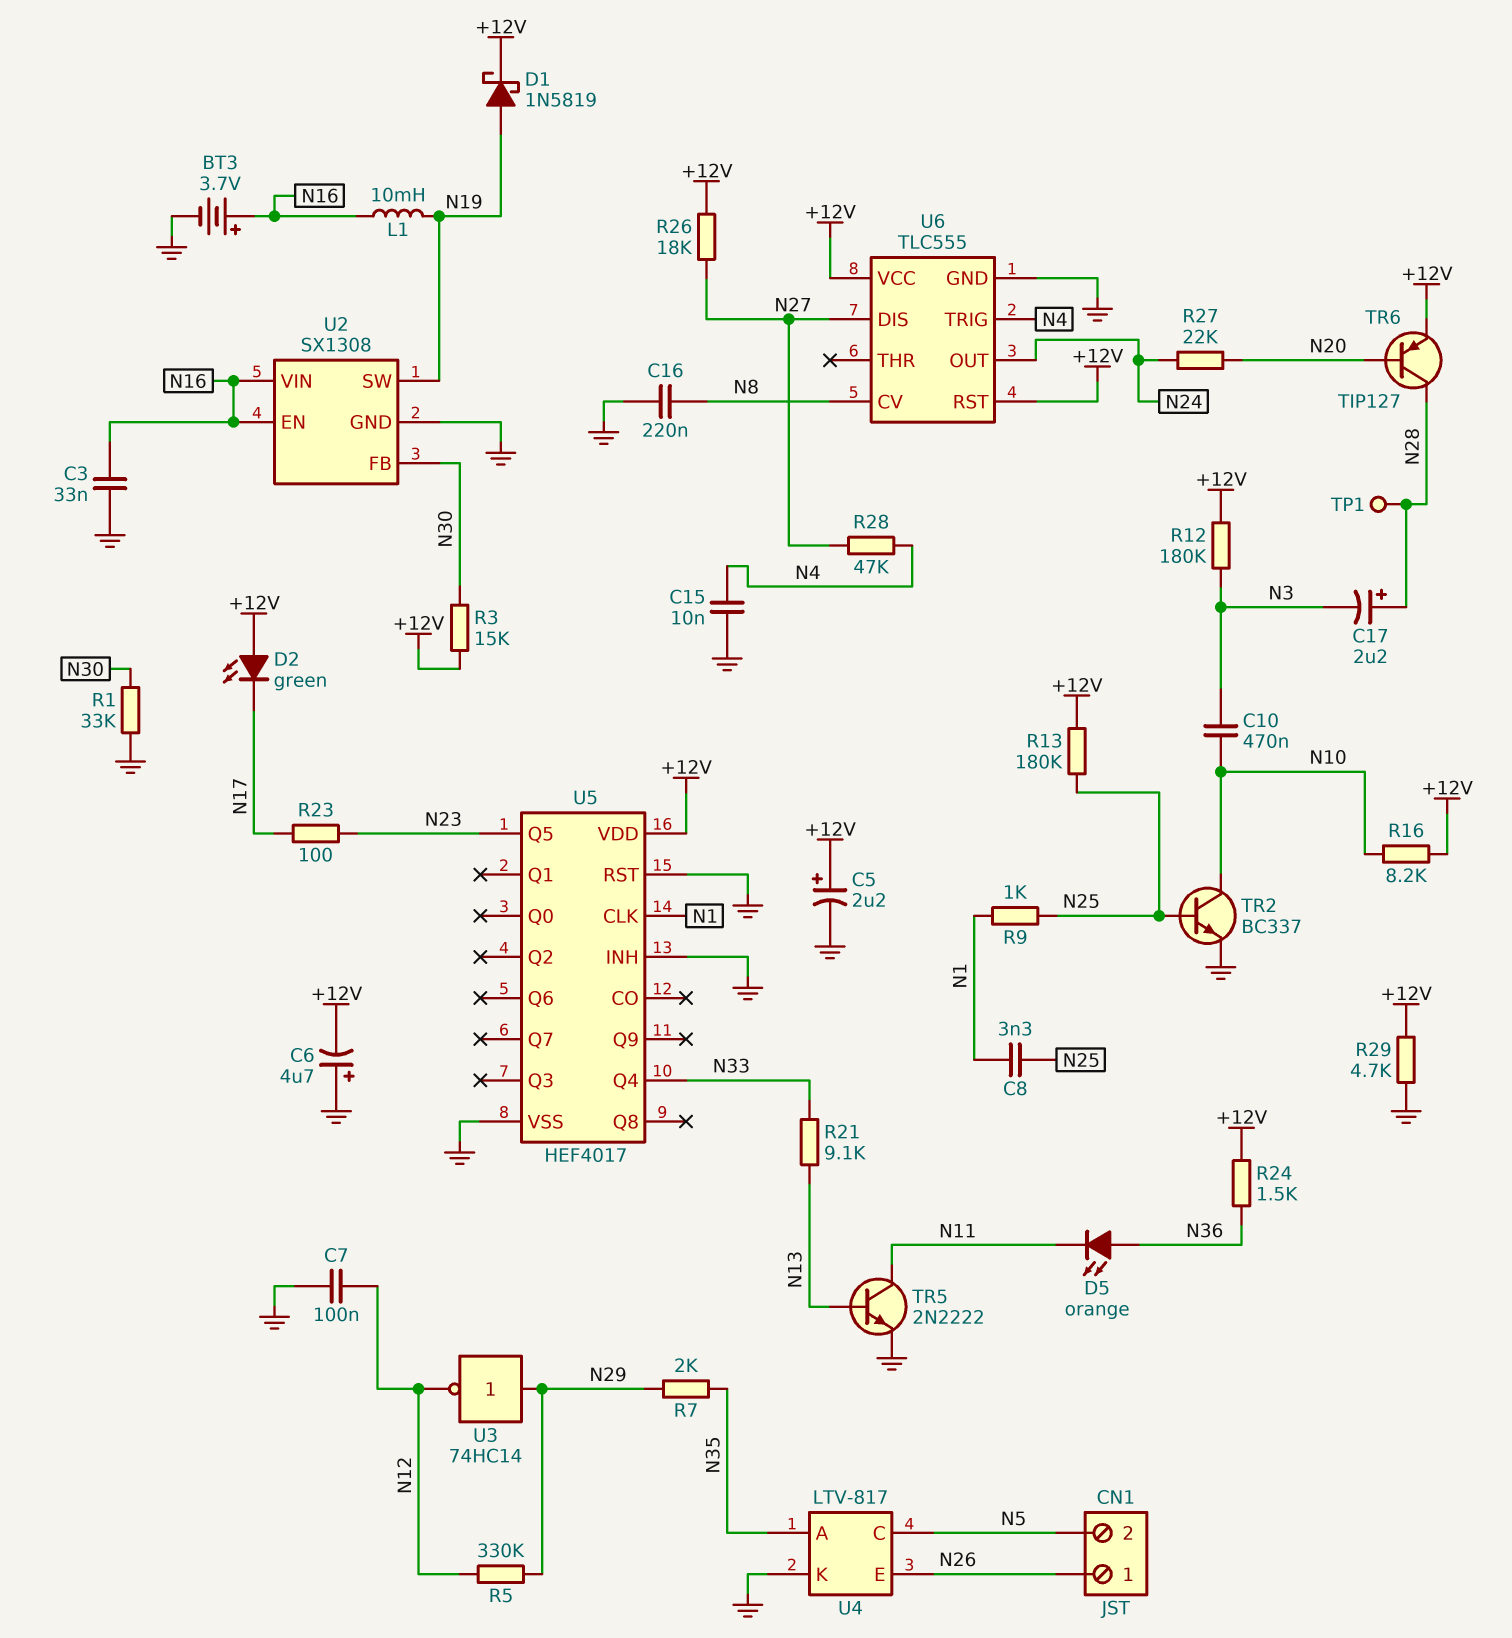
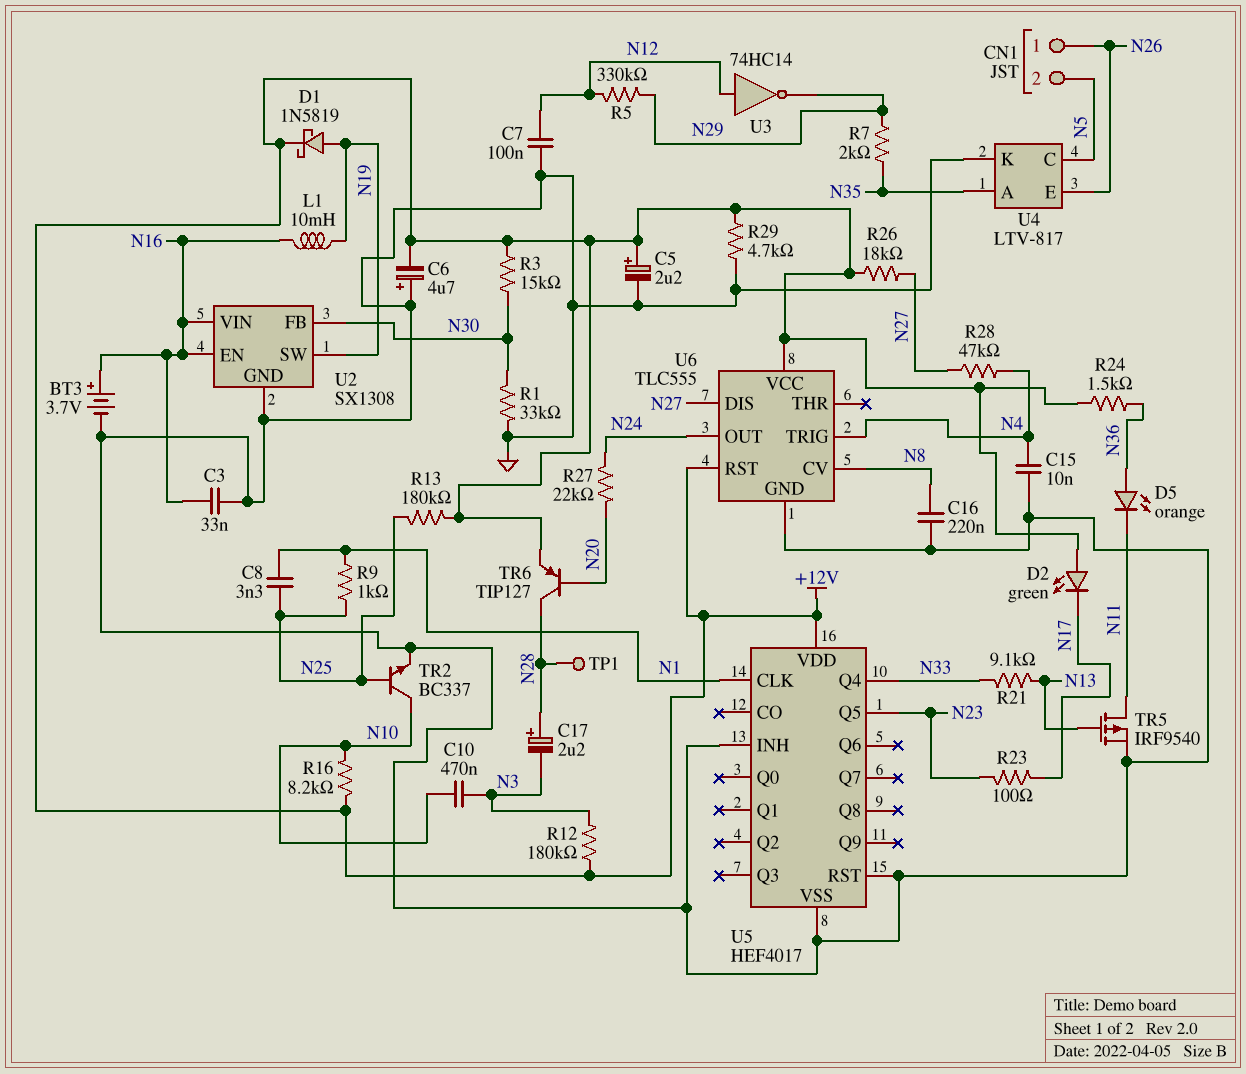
TR5: NPN 2N2222 (B N13, C N11, E GND) -> PMOS IRF9540 (G N13, D N11, S GND)
U3: NOT 74HC14 (in N29, out N12) -> NOT 74HC14 (in N12, out N29)

